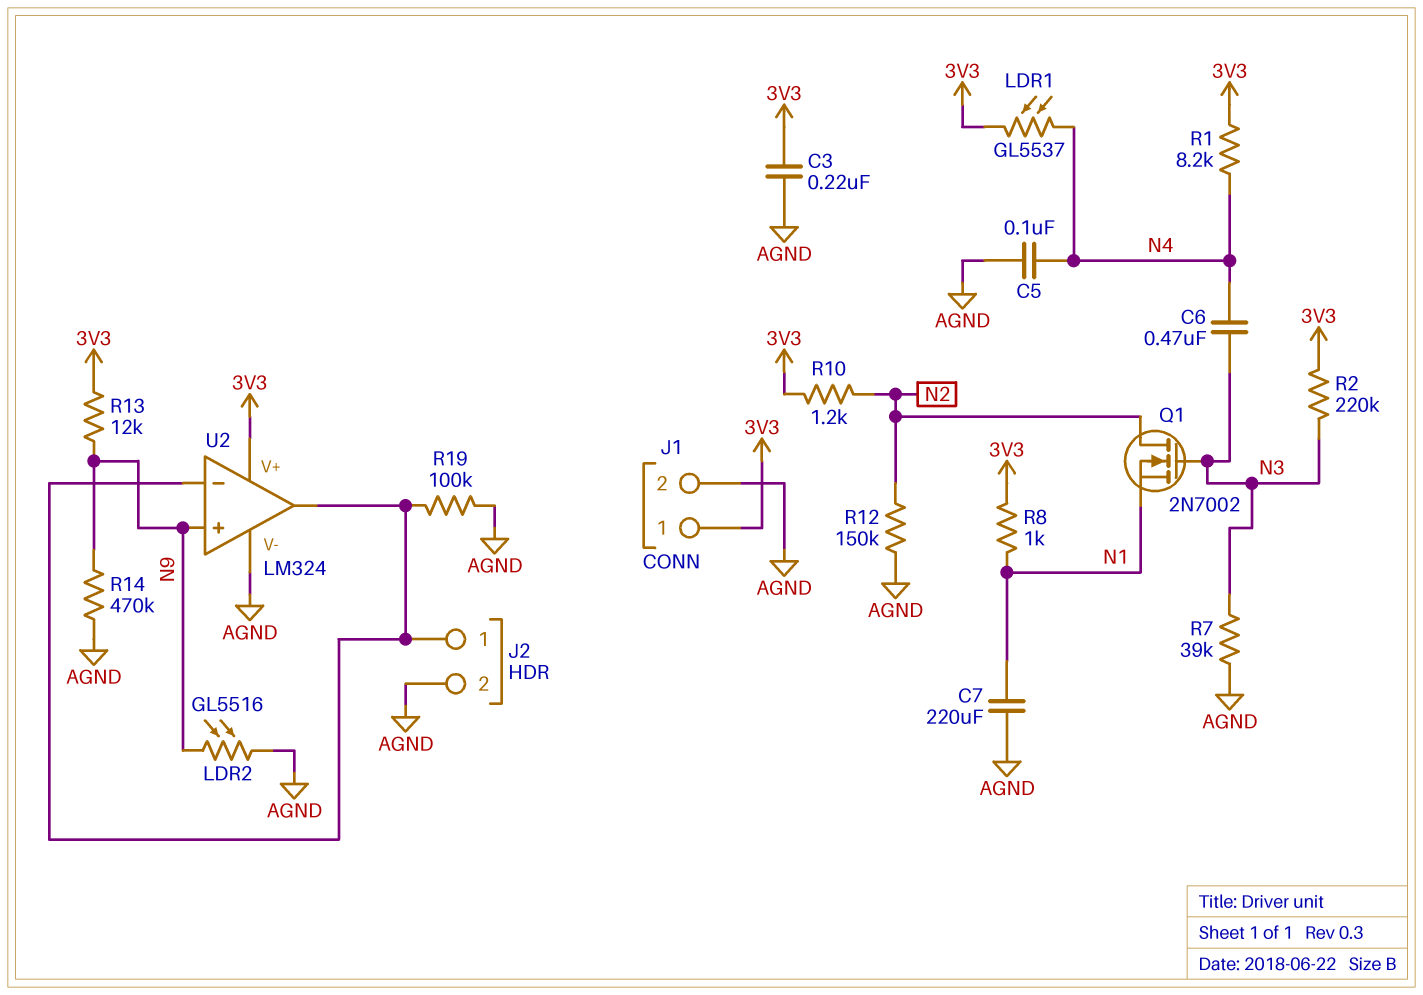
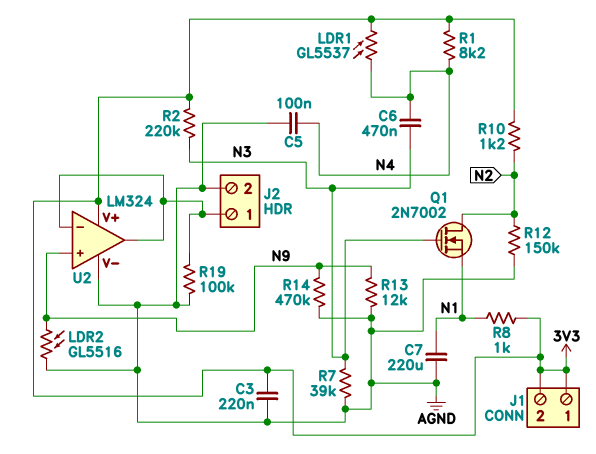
J1 pin 2: AGND -> 3V3
R13: 12k (3V3, N9) -> 12k (AGND, N9)

